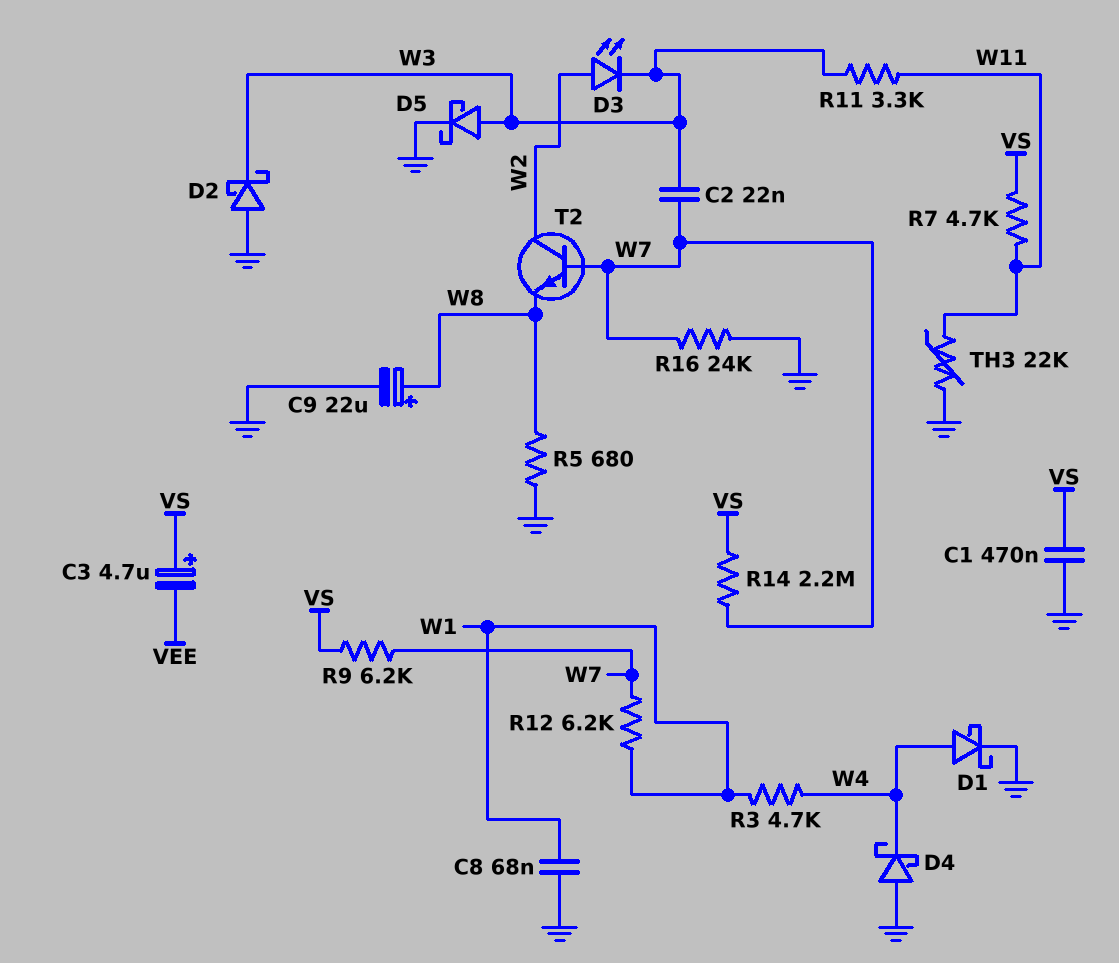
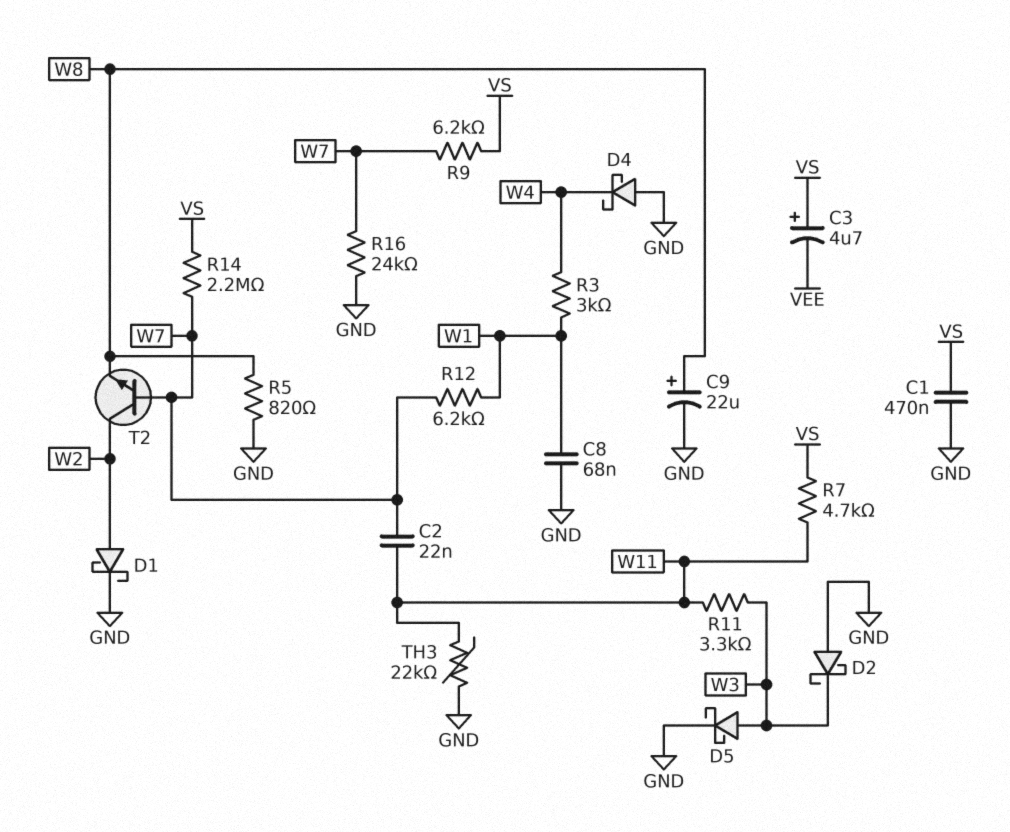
C2: 22nF (W3, W7) -> 22nF (W7, W11)
D1: schottky (A W4, K GND) -> schottky (A W2, K GND)
D3: LED (A W2, K W3) -> none
R3: 4.7k (W1, W4) -> 3k (W1, W4)
R5: 680 (GND, W8) -> 820 (GND, W8)

